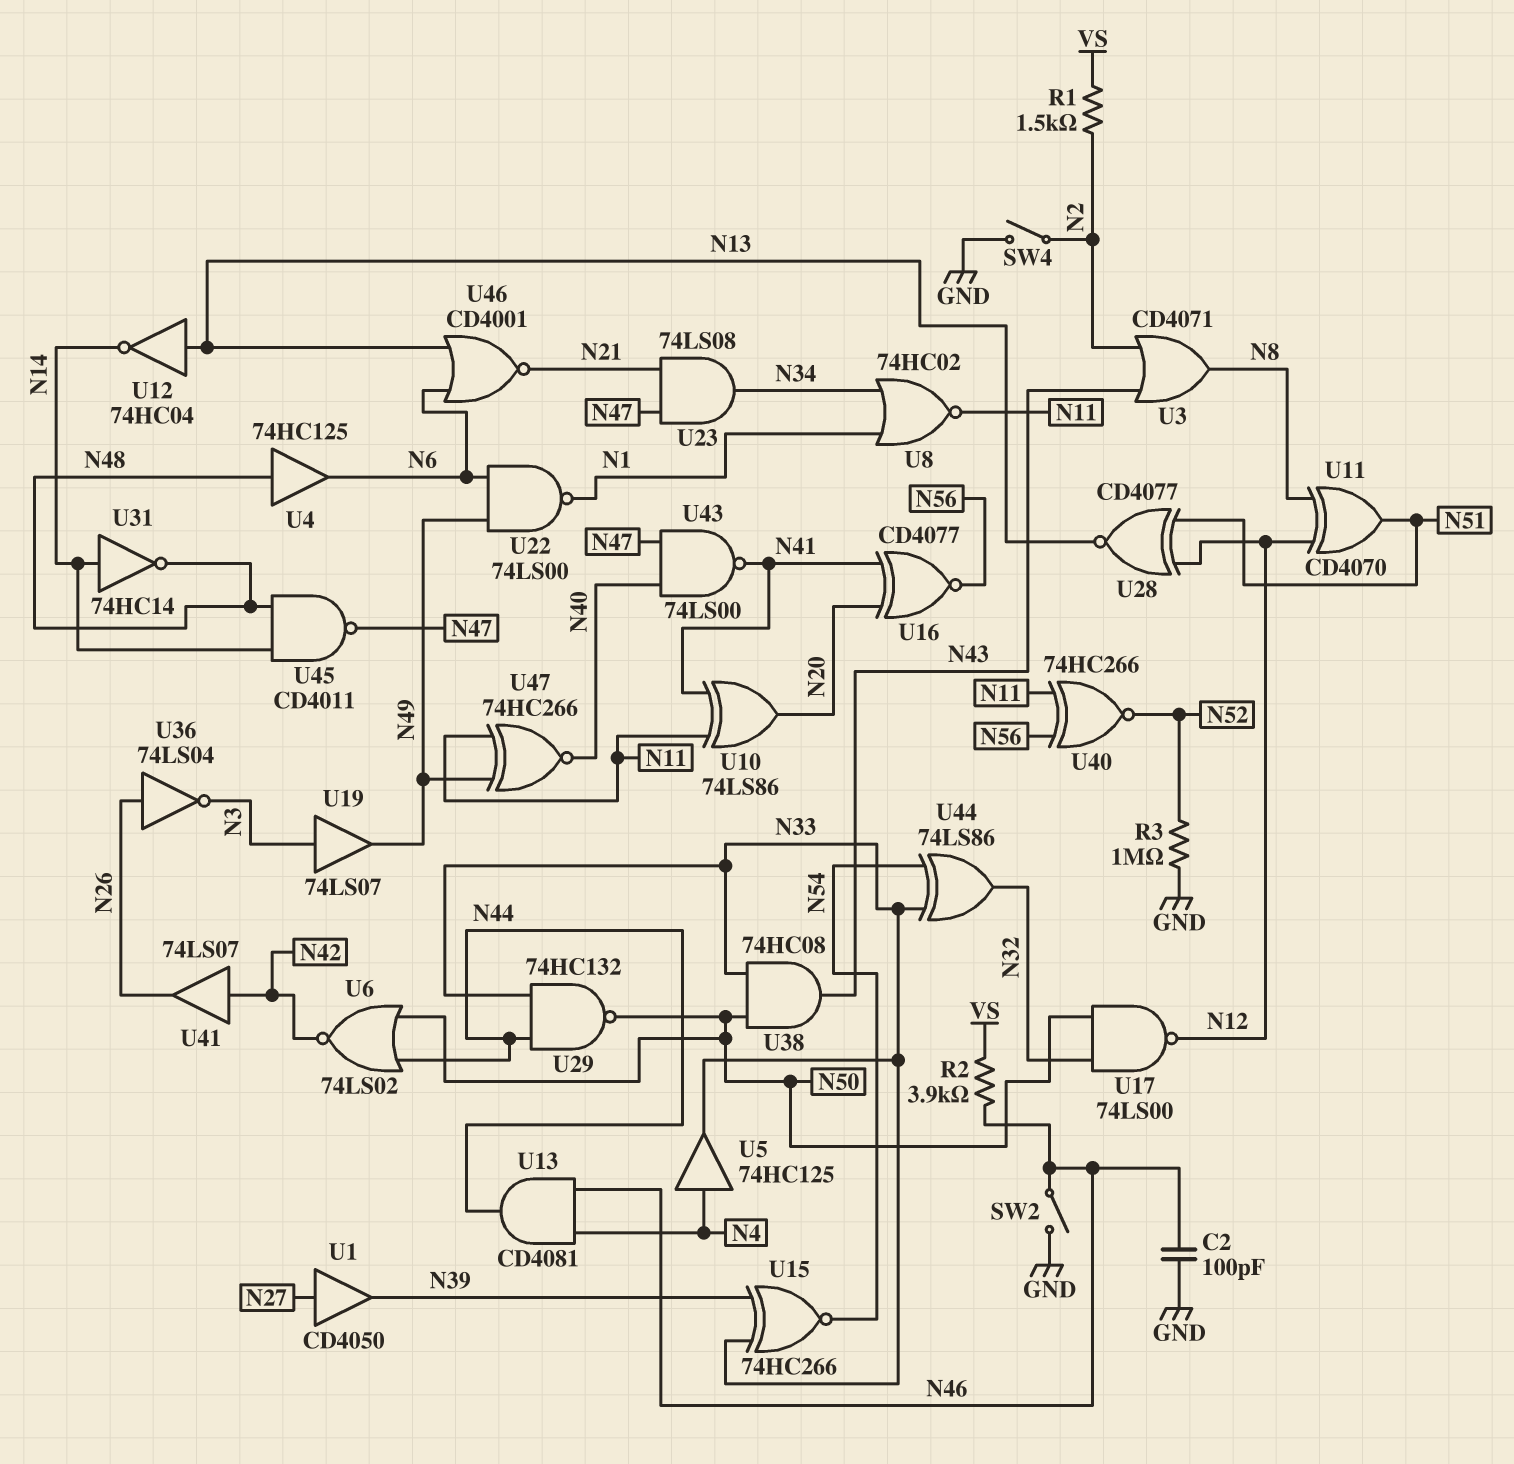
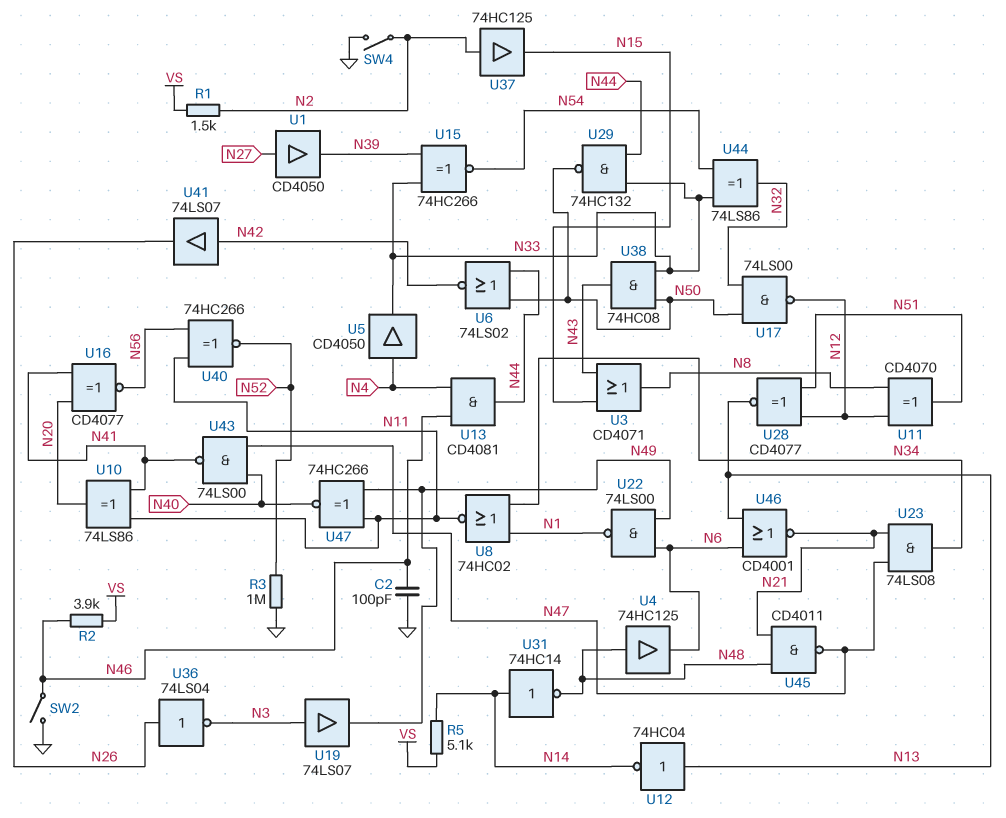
R5: none -> 5.1k (N14, VS)
U3: OR CD4071 (in N2, in N43, out N8) -> OR CD4071 (in N15, in N43, out N8)
U5: buffer 74HC125 (in N4, out N33) -> buffer CD4050 (in N4, out N33)
U37: none -> buffer 74HC125 (in N2, out N15)
U45: NAND CD4011 (in N14, in N48, out N47) -> NAND CD4011 (in N21, in N48, out N47)

